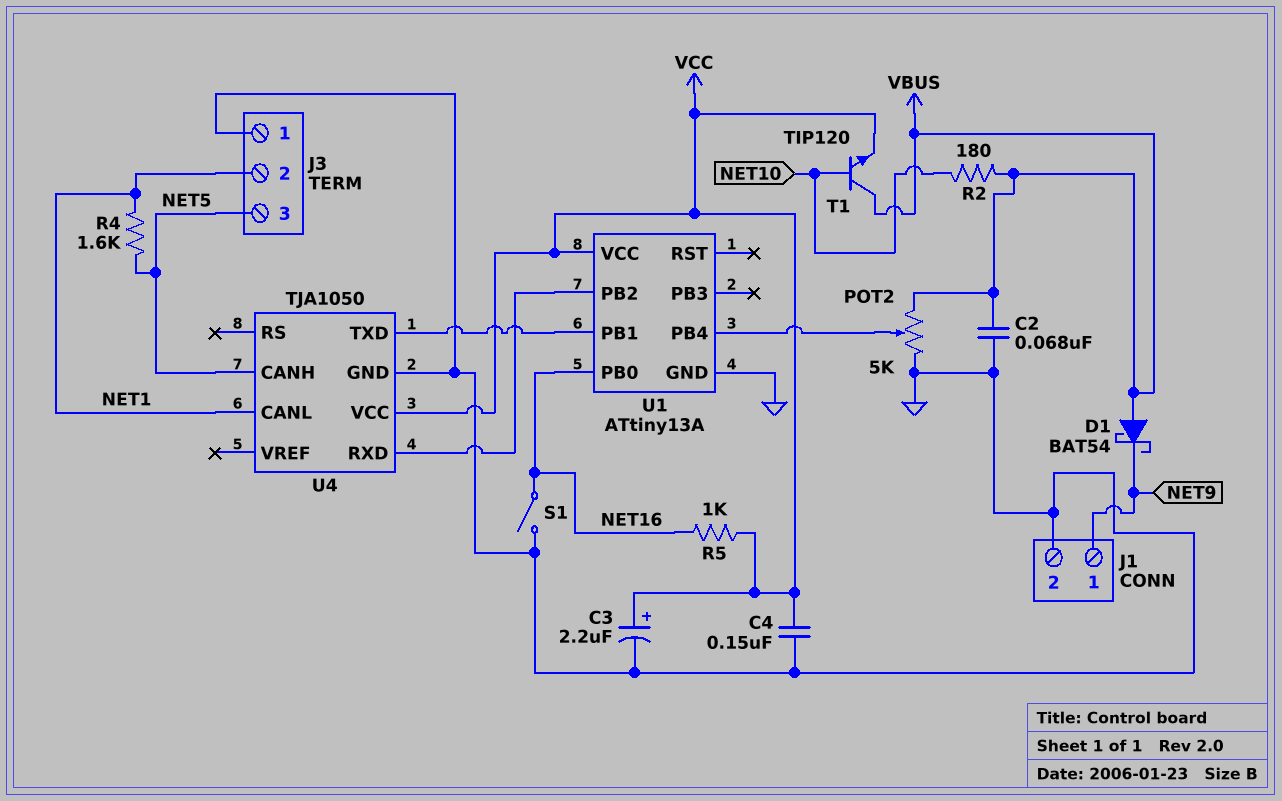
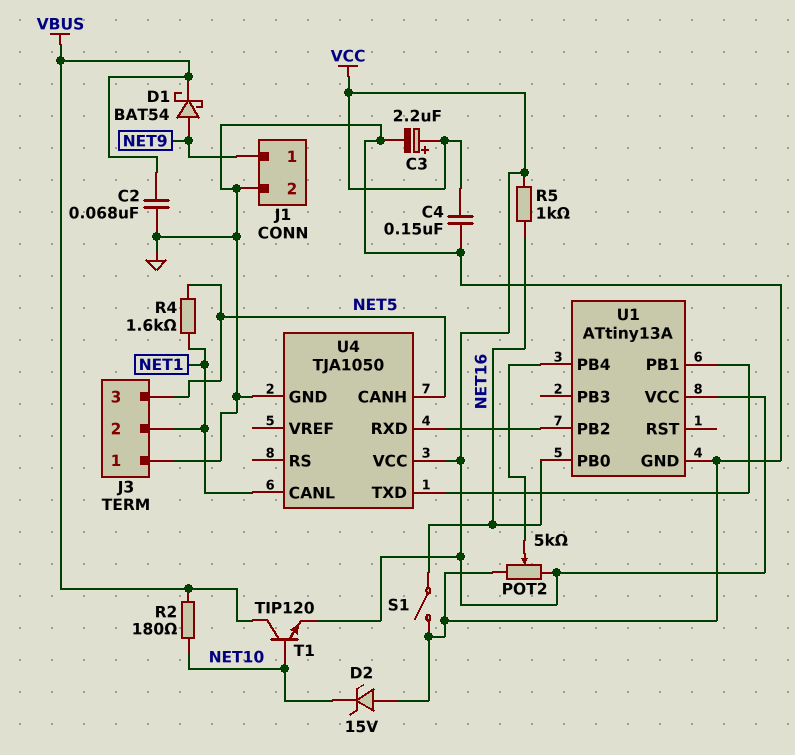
D1: schottky BAT54 (A VBUS, K NET9) -> schottky BAT54 (A NET9, K VBUS)
D2: none -> zener 15V (A GND, K NET10)
POT2: 5k (GND, VBUS, wiper U1/PB4) -> 5k (GND, VCC, wiper U1/PB4)

